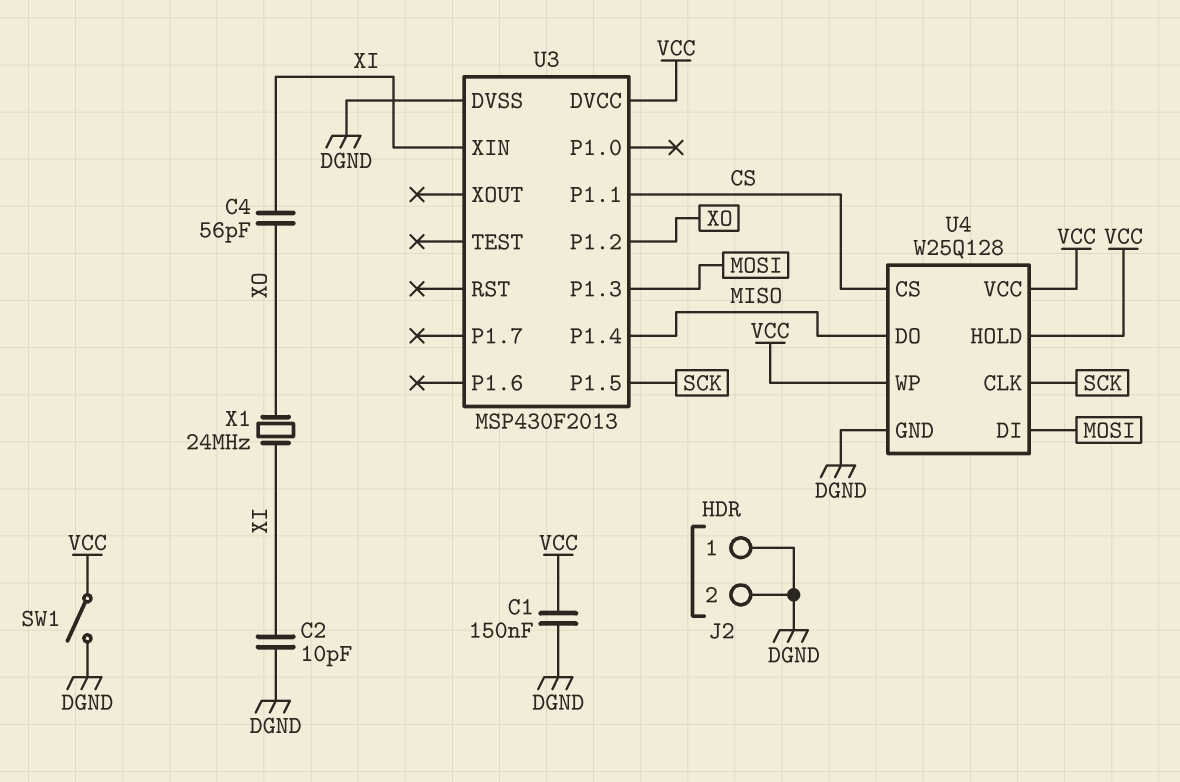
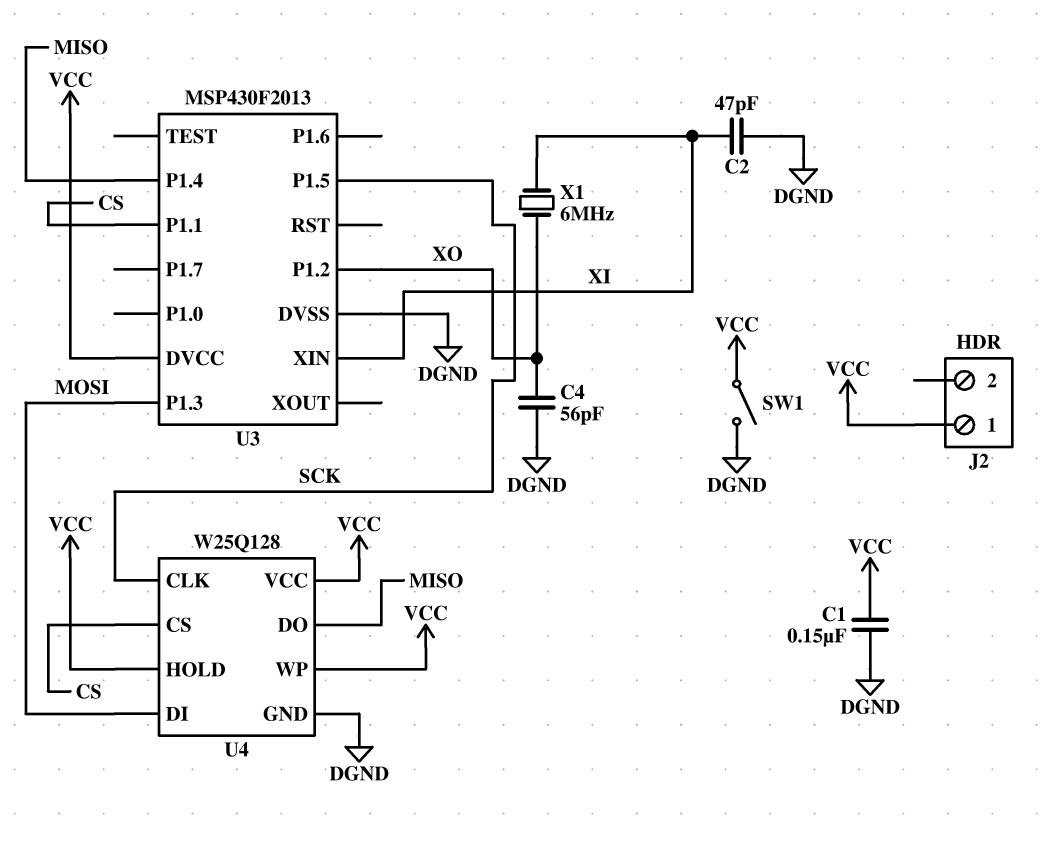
C2: 10pF (DGND, XI) -> 47pF (DGND, XI)
C4: 56pF (XI, XO) -> 56pF (DGND, XO)
J2 pin 1: DGND -> VCC
J2 pin 2: DGND -> none
X1: 24MHz (XI, XO) -> 6MHz (XI, XO)

